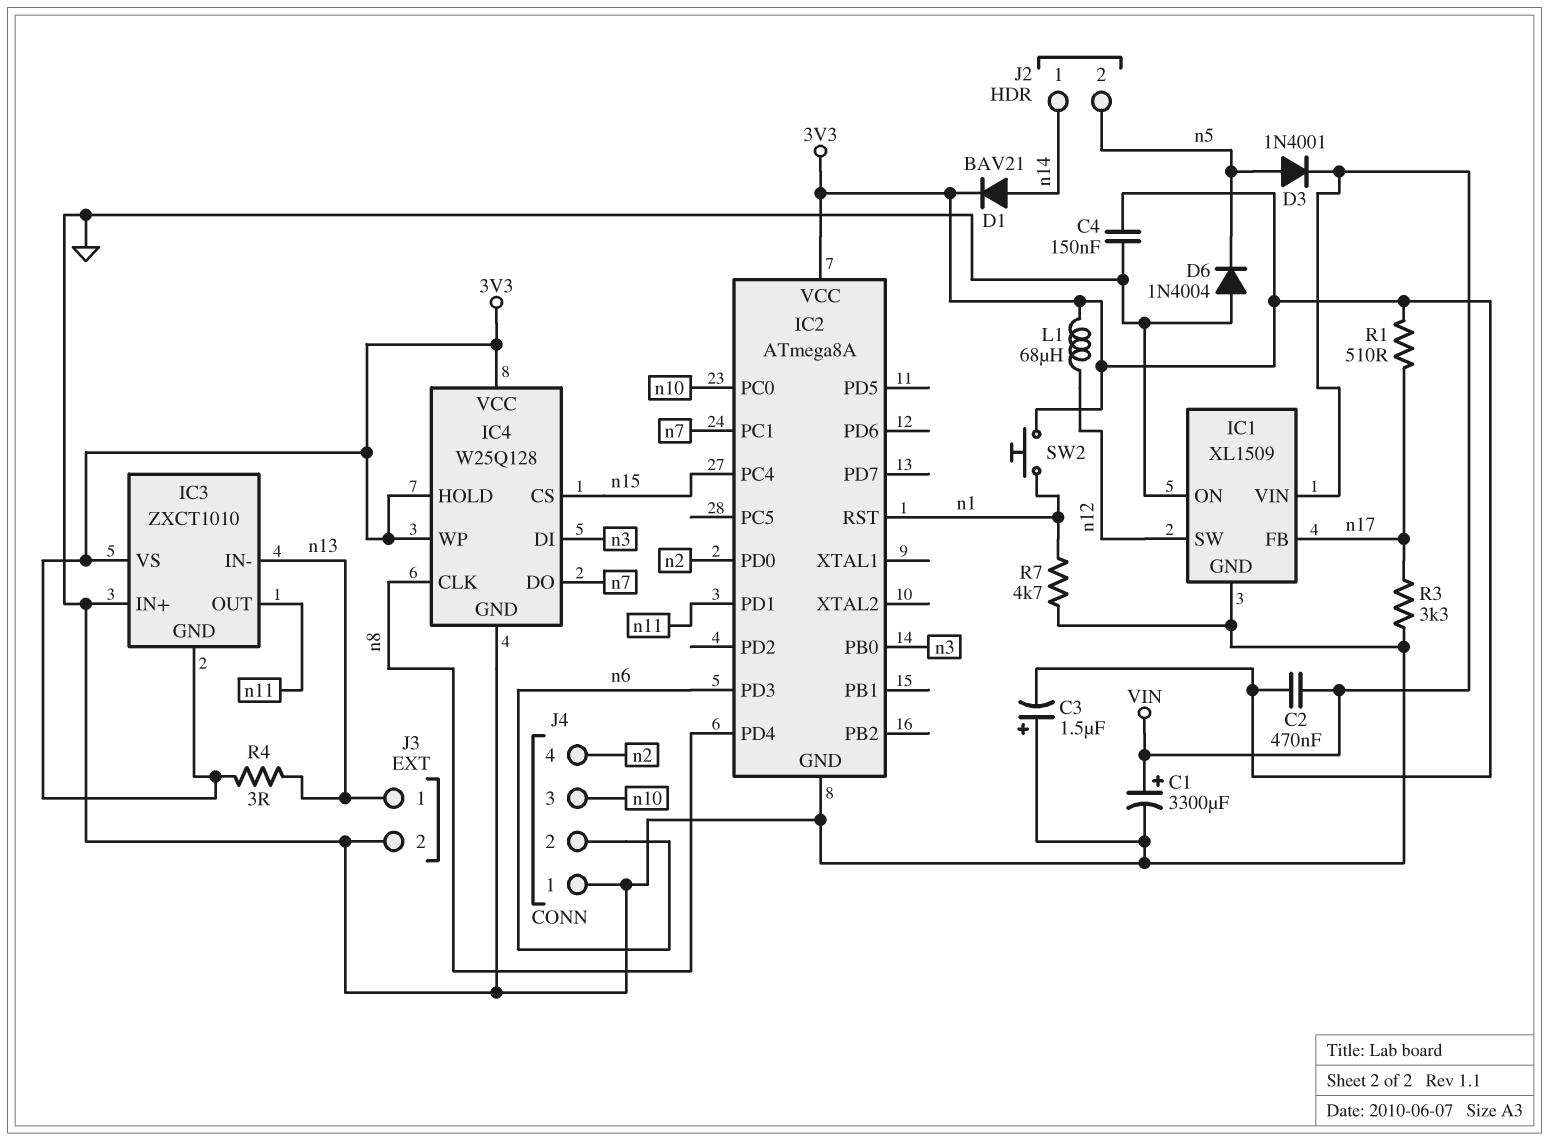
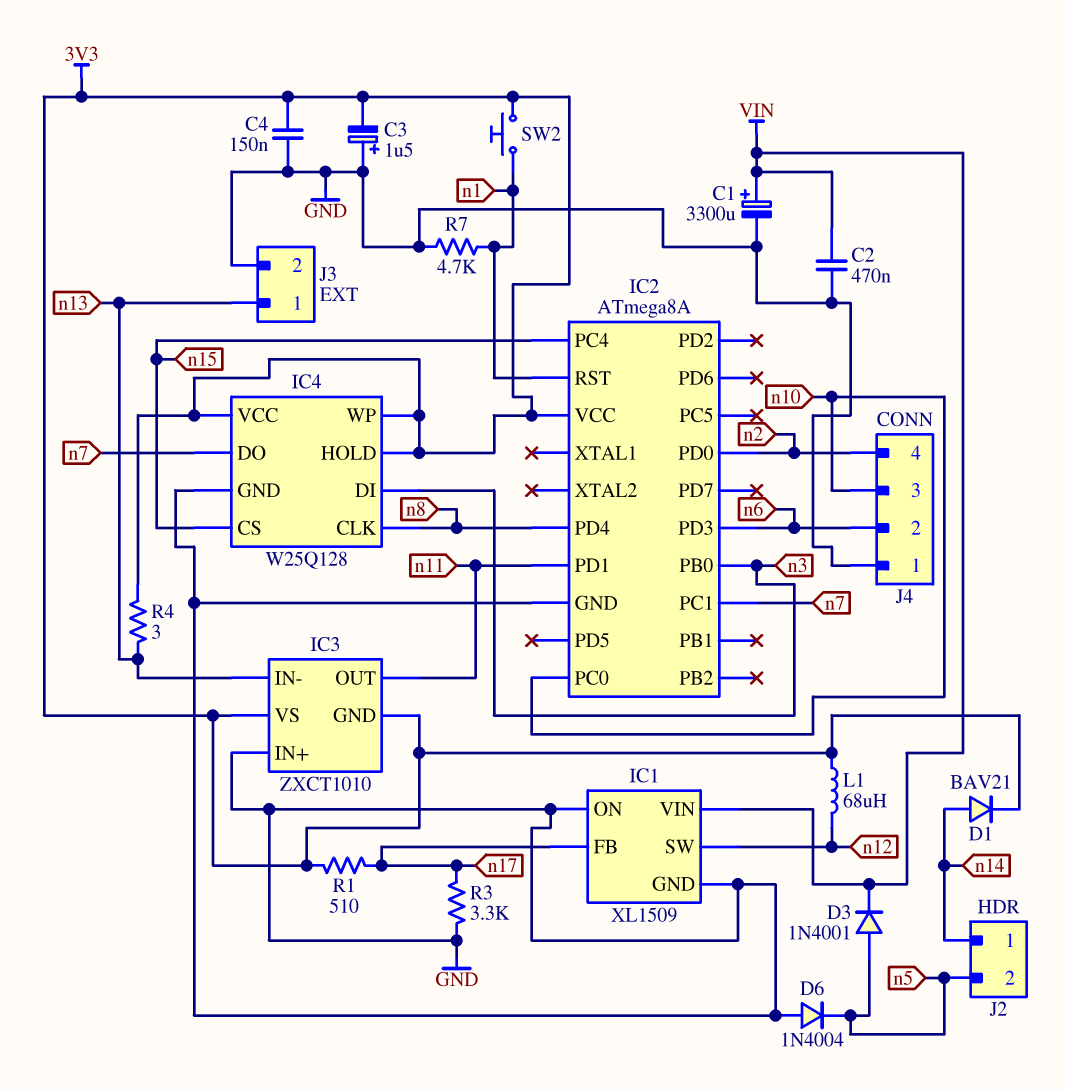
C2: 470nF (3V3, VIN) -> 470nF (GND, VIN)

